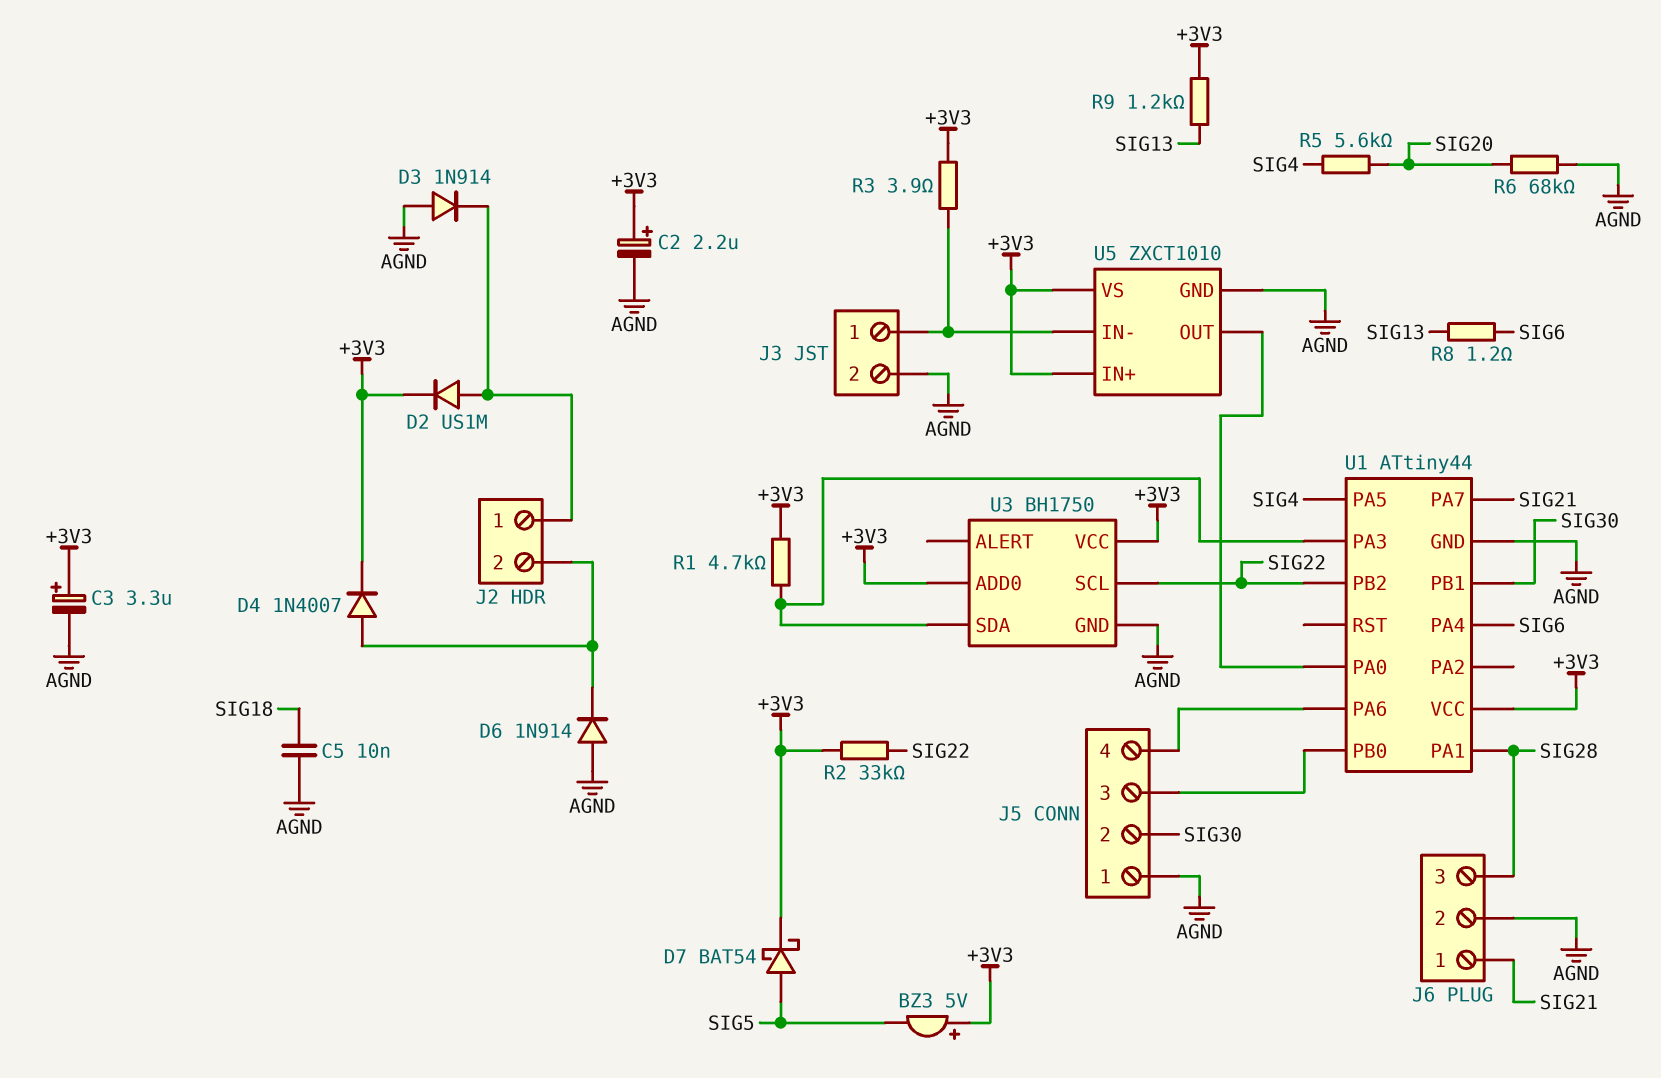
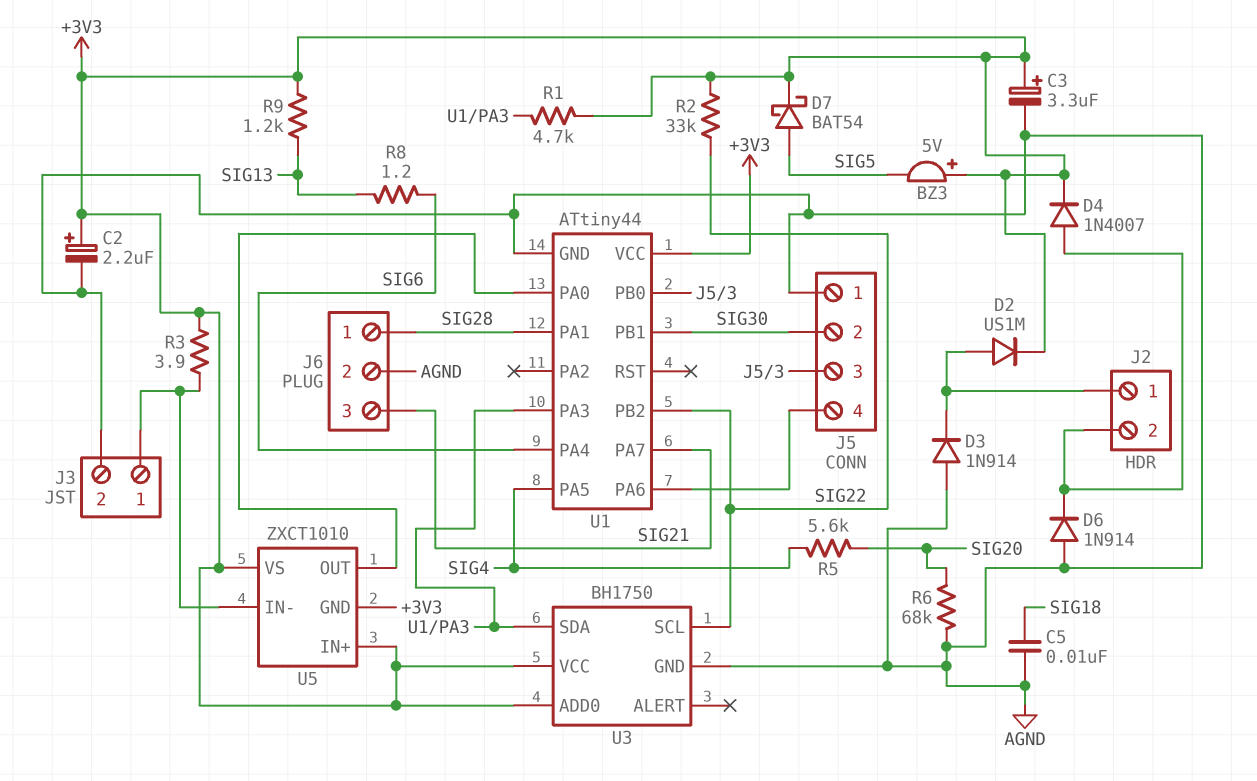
J6 pin 1: SIG21 -> SIG28
J6 pin 3: SIG28 -> SIG21
U5 pin GND: AGND -> +3V3

